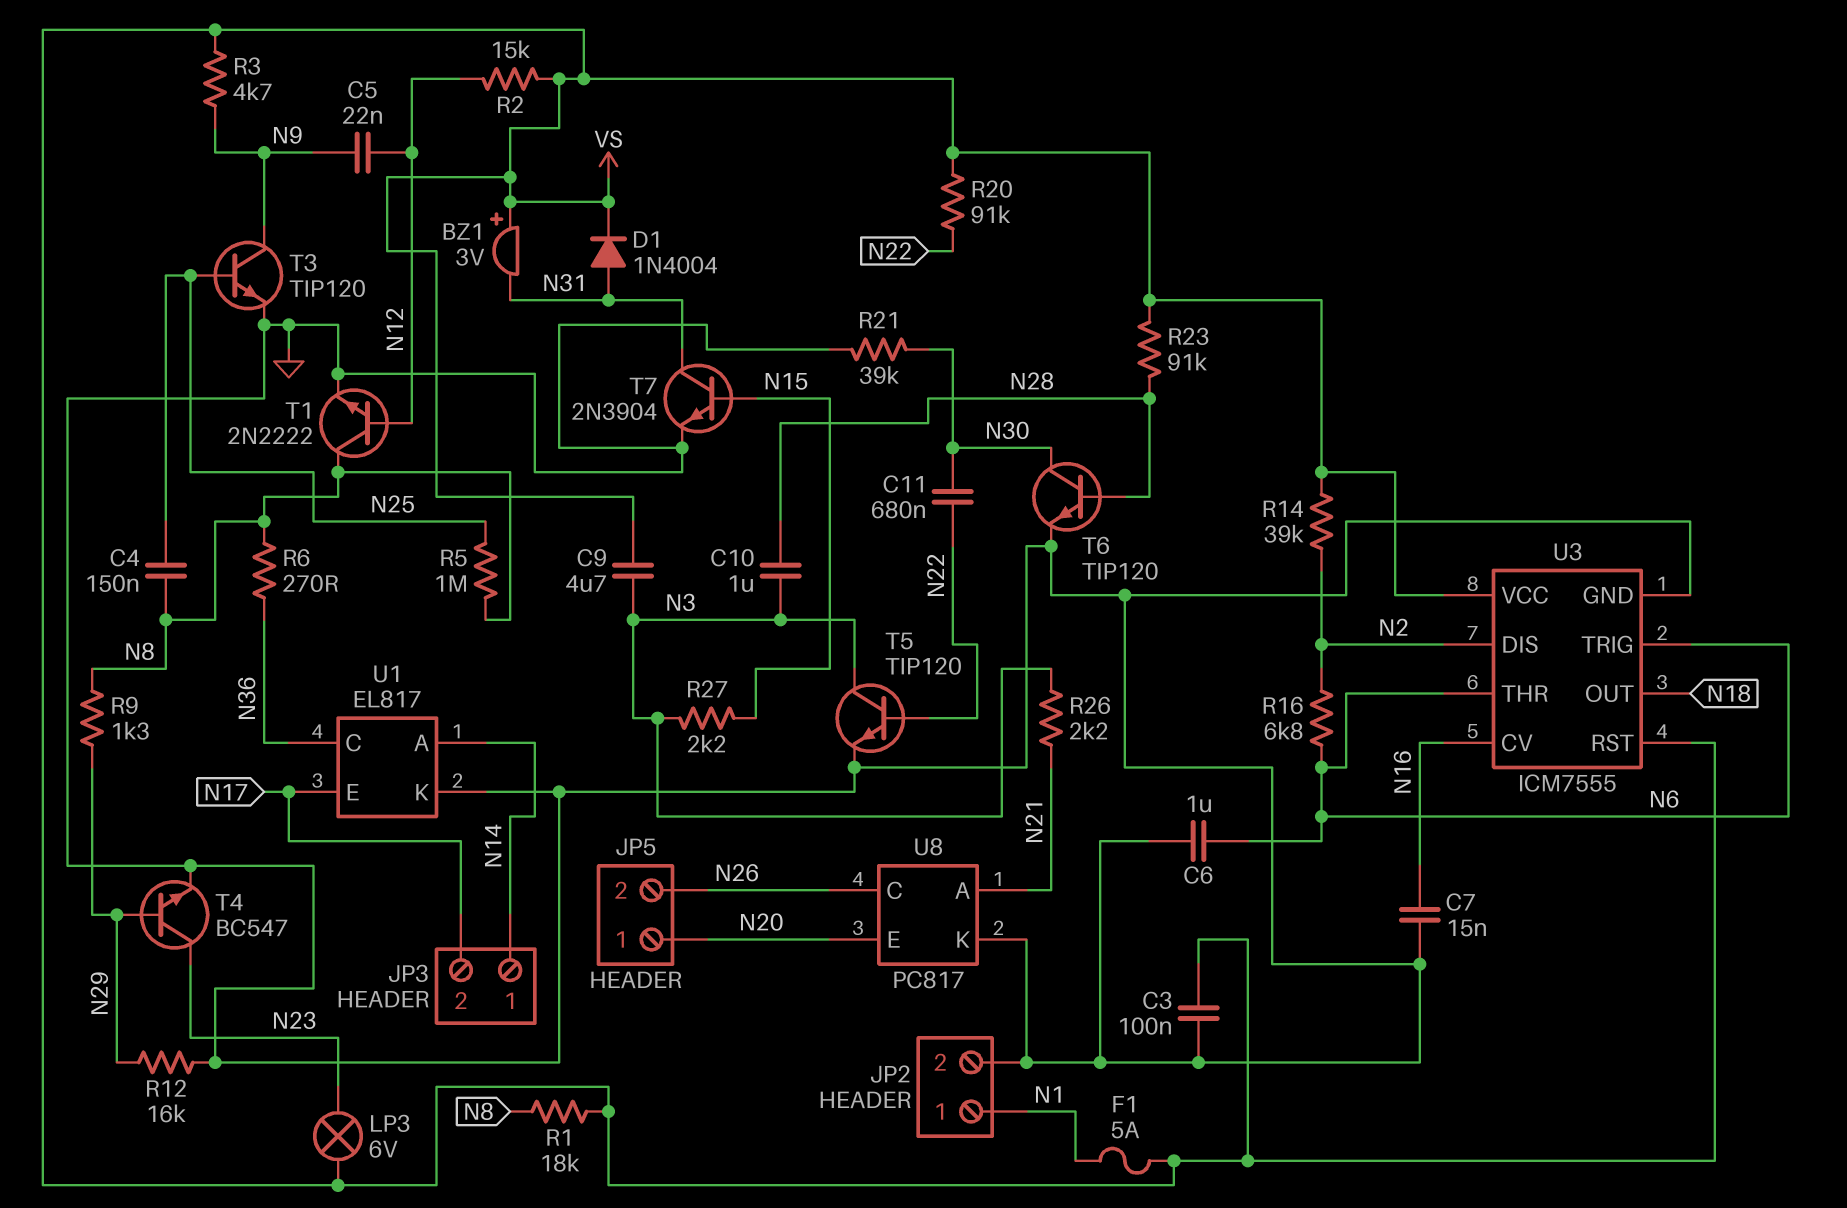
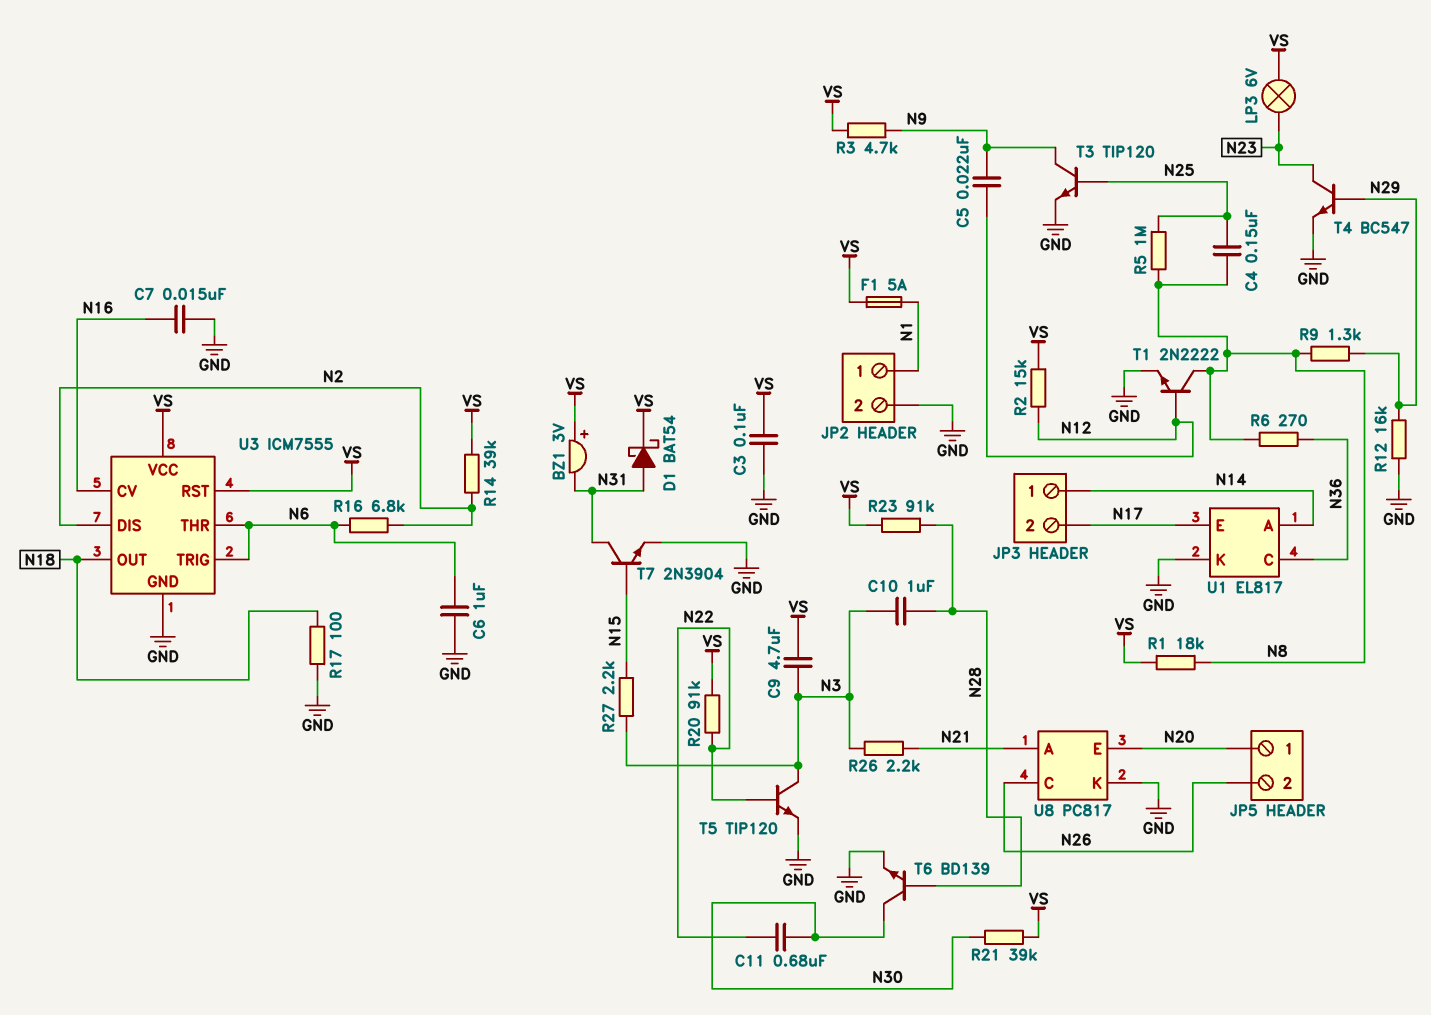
D1: diode 1N4004 (A N31, K VS) -> schottky BAT54 (A N31, K VS)
R17: none -> 100 (GND, N18)
R21: 39k (GND, N30) -> 39k (N30, VS)
T6: NPN TIP120 (B N28, C N30, E GND) -> NPN BD139 (B N28, C N30, E GND)

